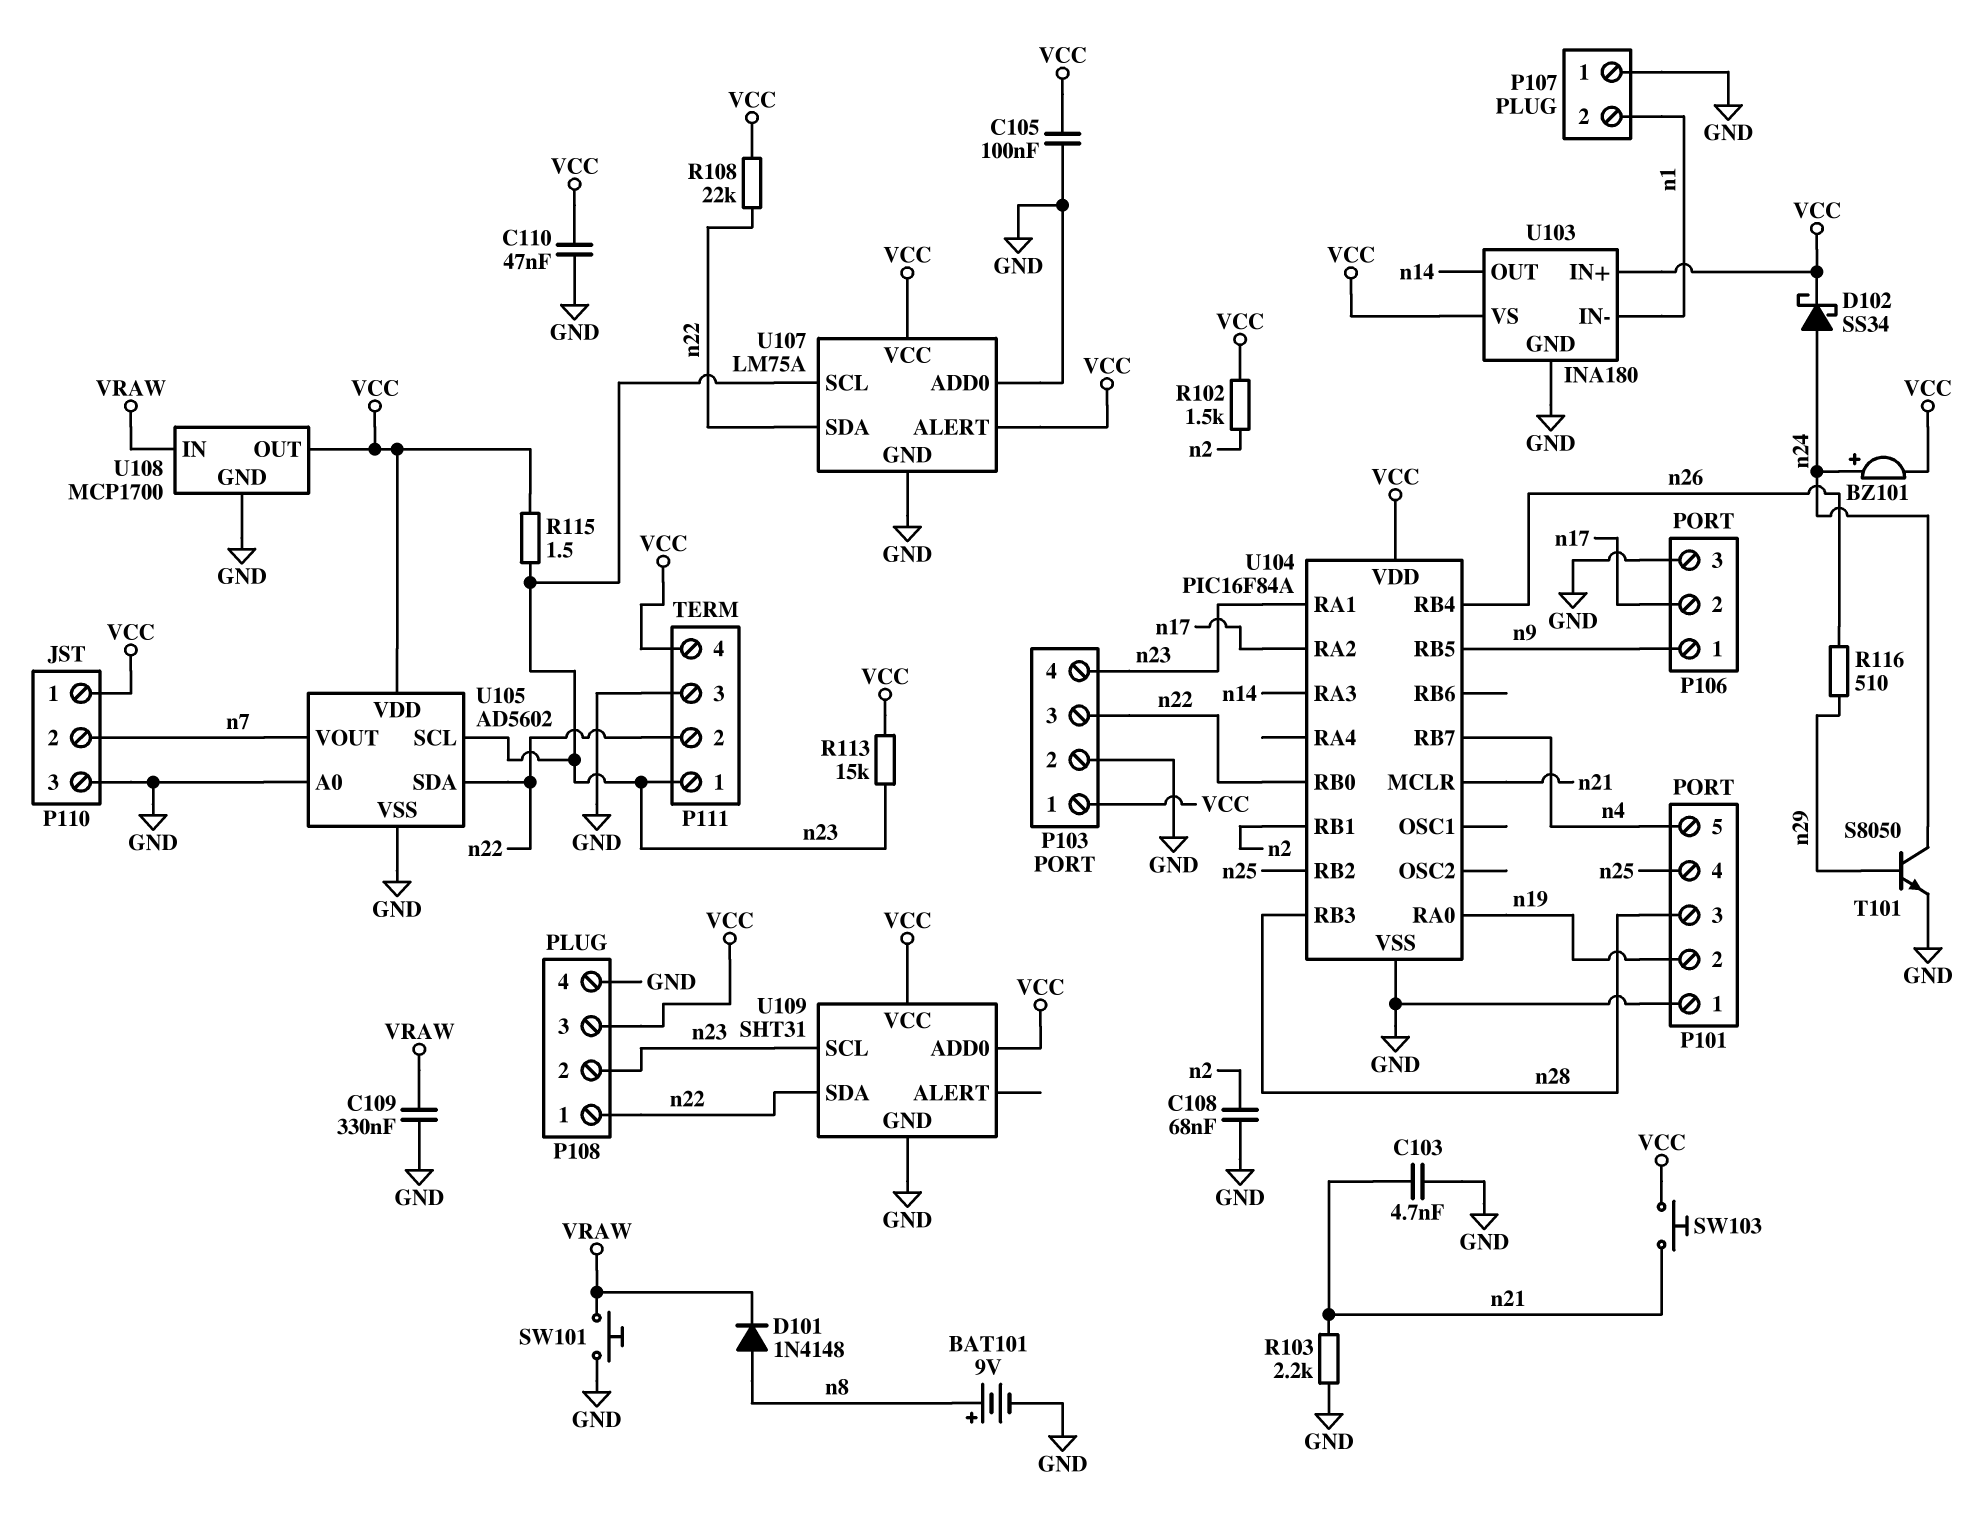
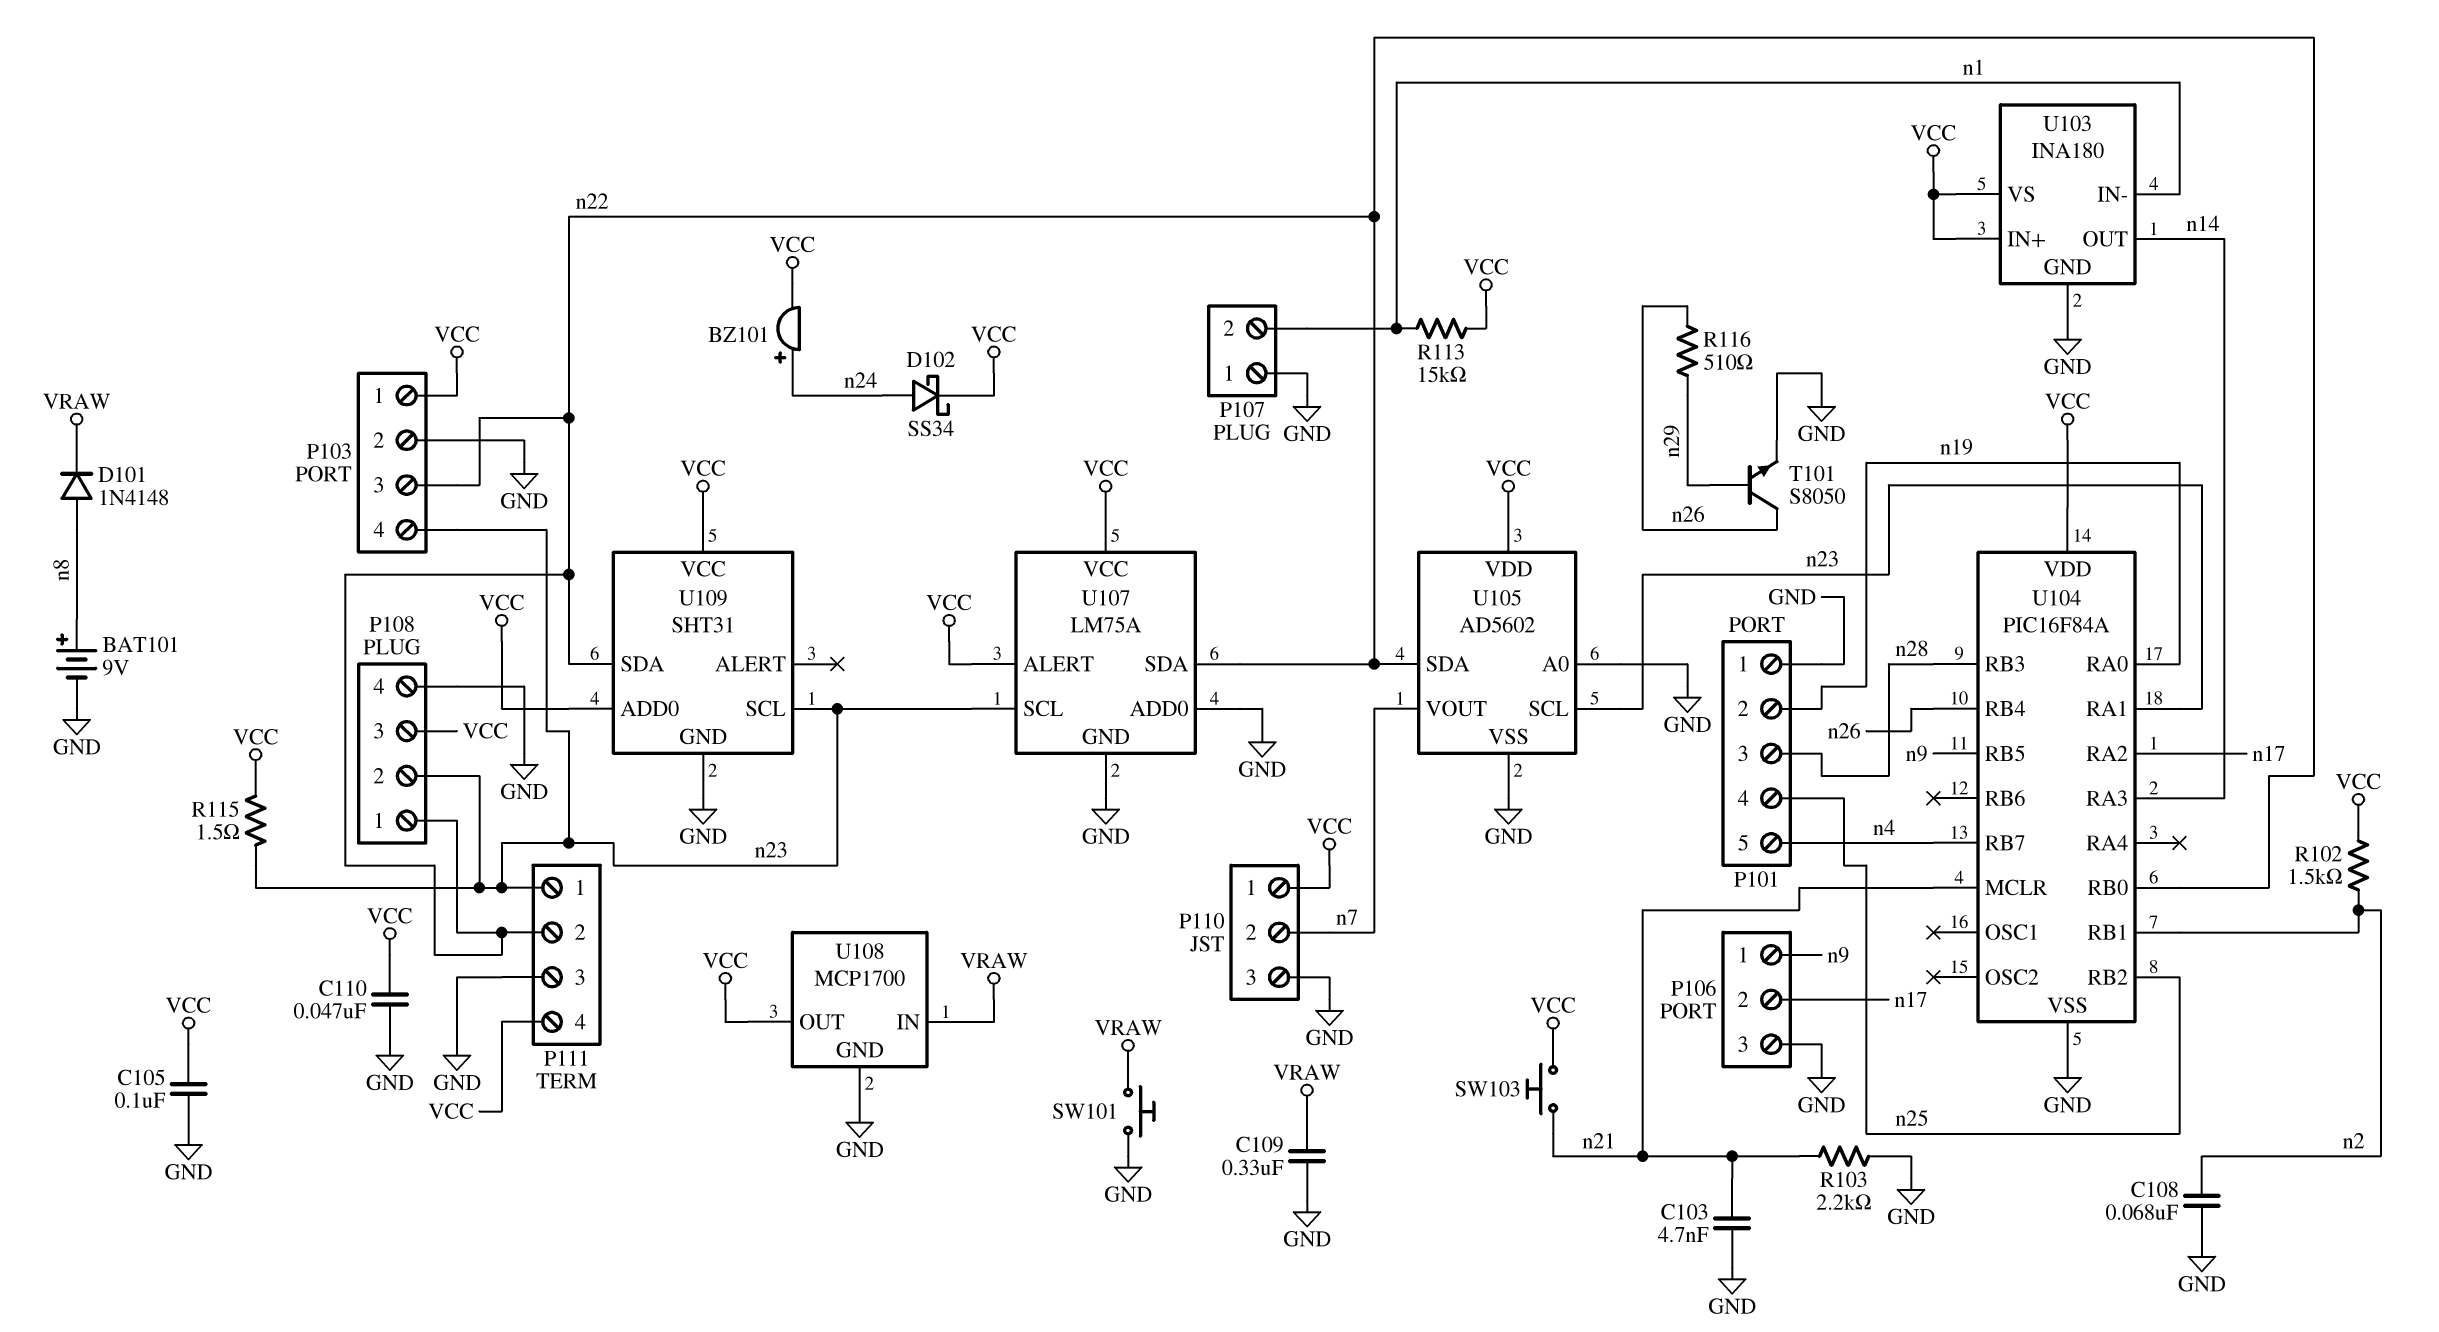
R108: 22k (VCC, n22) -> none
R113: 15k (VCC, n23) -> 15k (VCC, n1)
T101: NPN S8050 (B n29, C n24, E GND) -> NPN S8050 (B n29, C n26, E GND)

